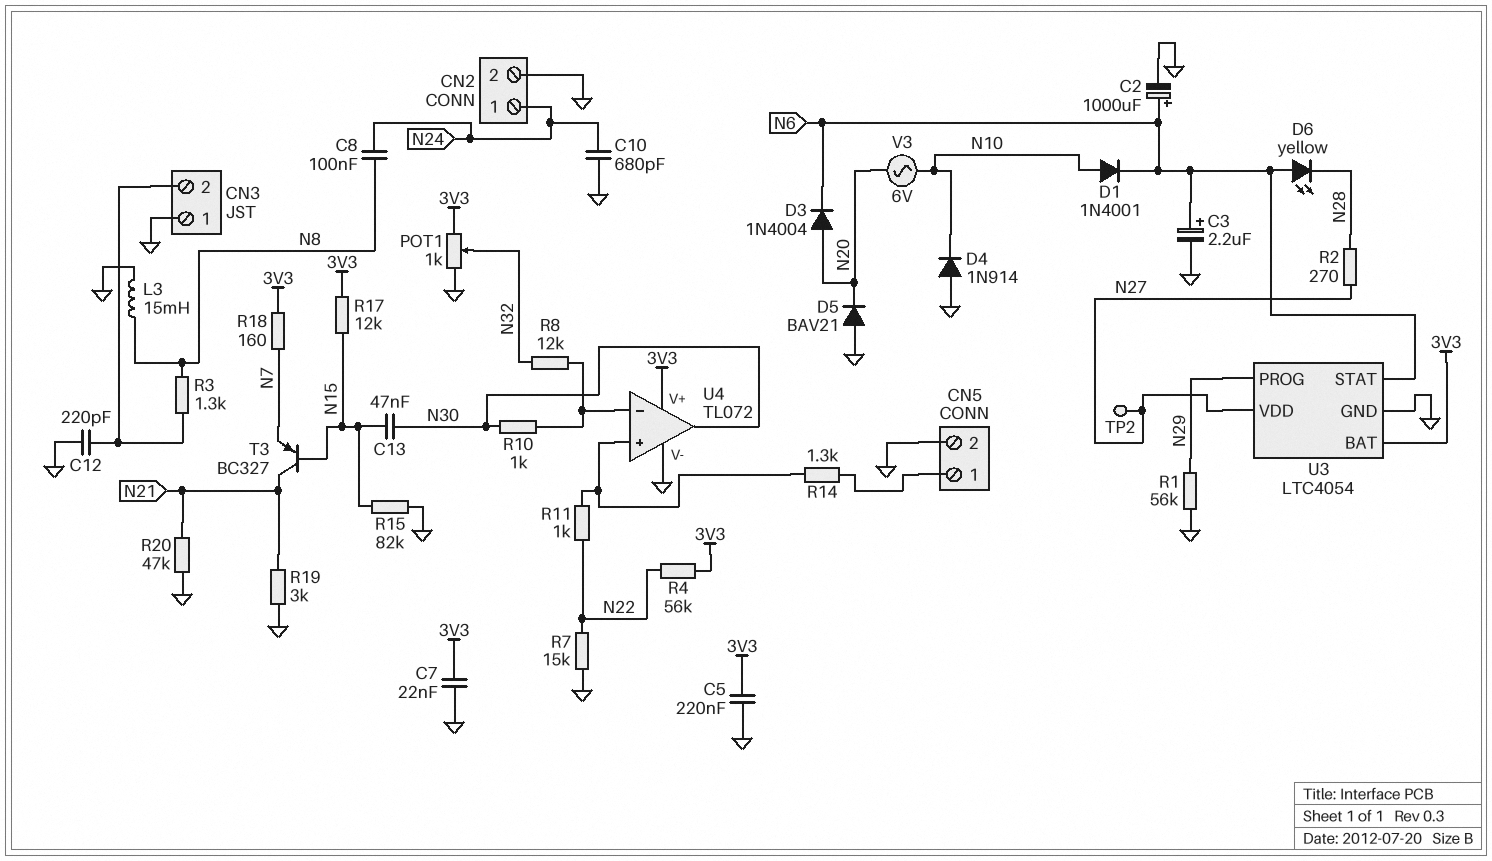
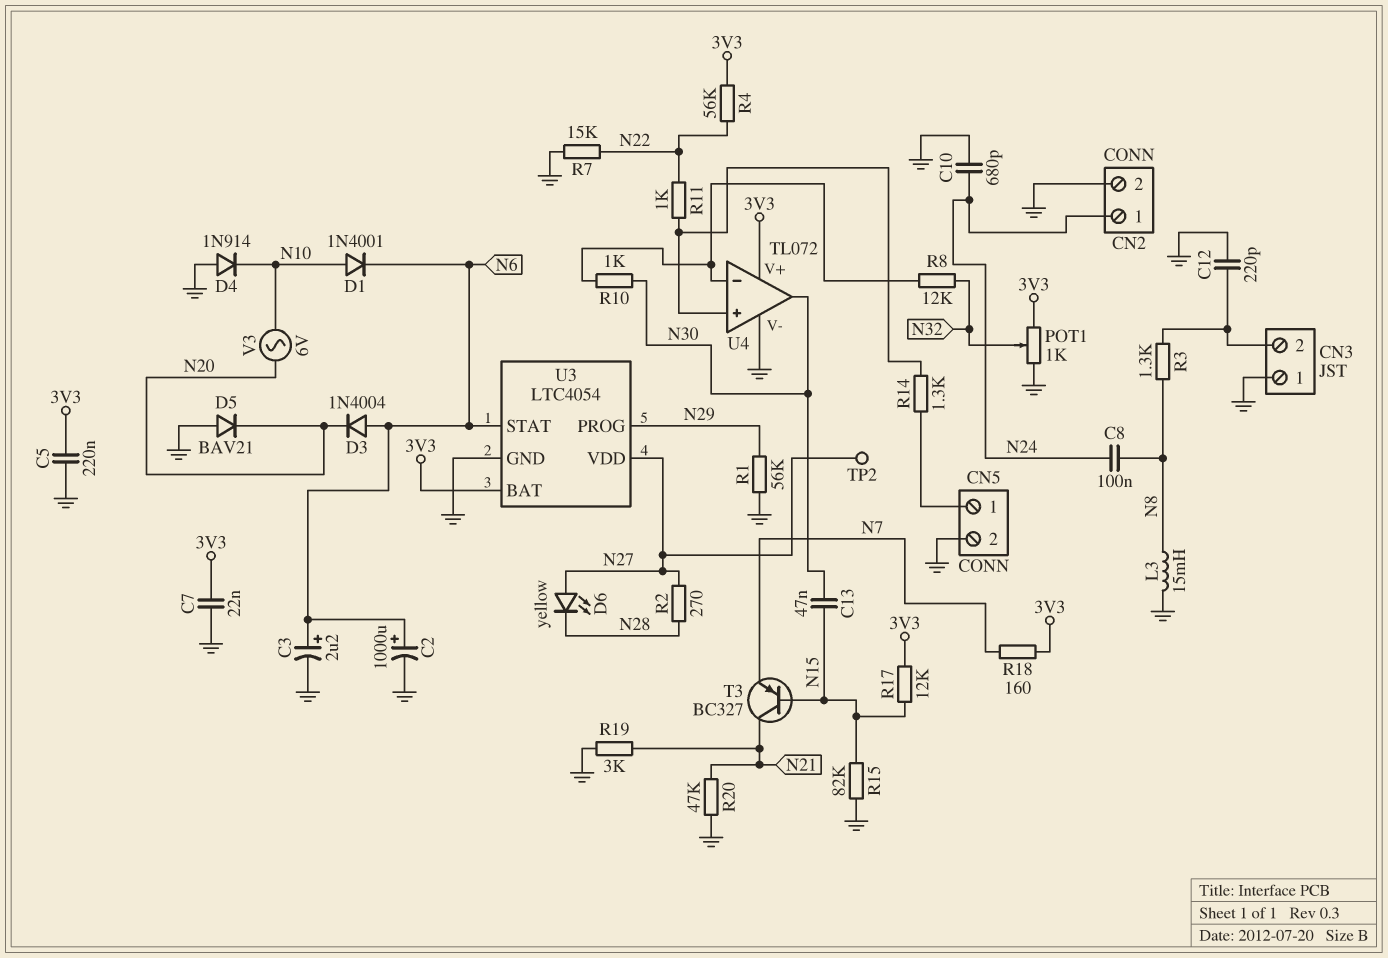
D3: diode 1N4004 (A N20, K N6) -> diode 1N4004 (A N6, K N20)
D6: LED yellow (A N6, K N28) -> LED yellow (A N27, K N28)

